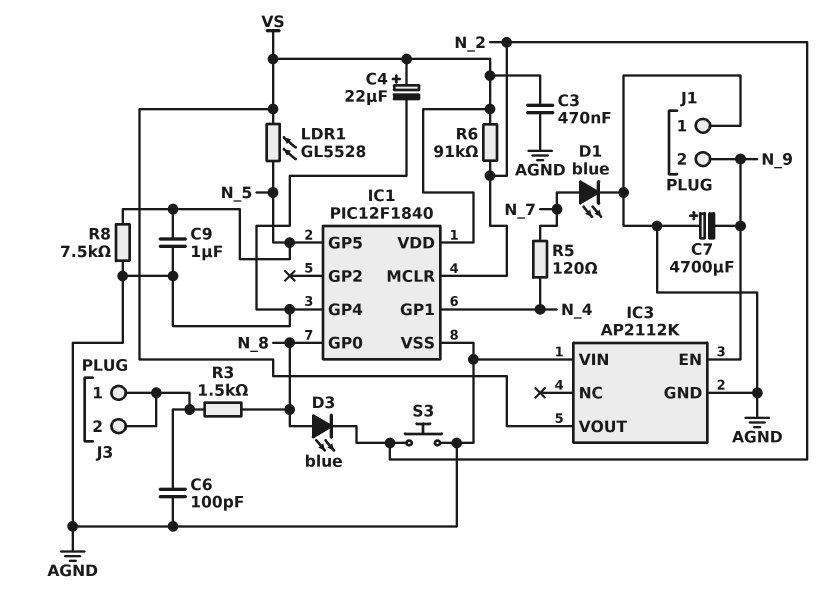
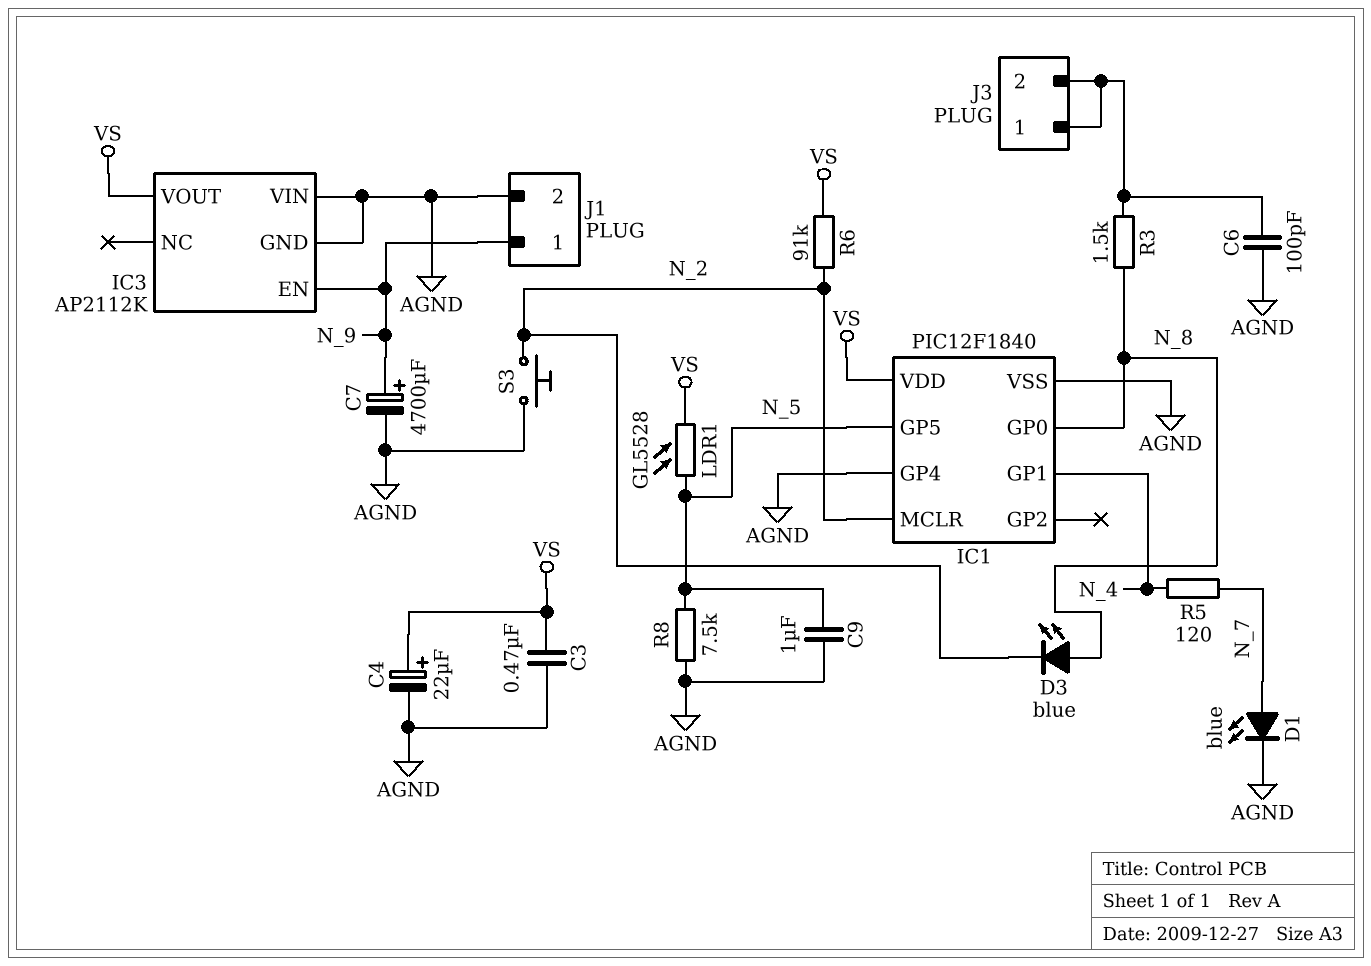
C7: 4700uF (plus AGND, minus N_9) -> 4700uF (plus N_9, minus AGND)
J1 pin 1: AGND -> N_9
J1 pin 2: N_9 -> AGND

